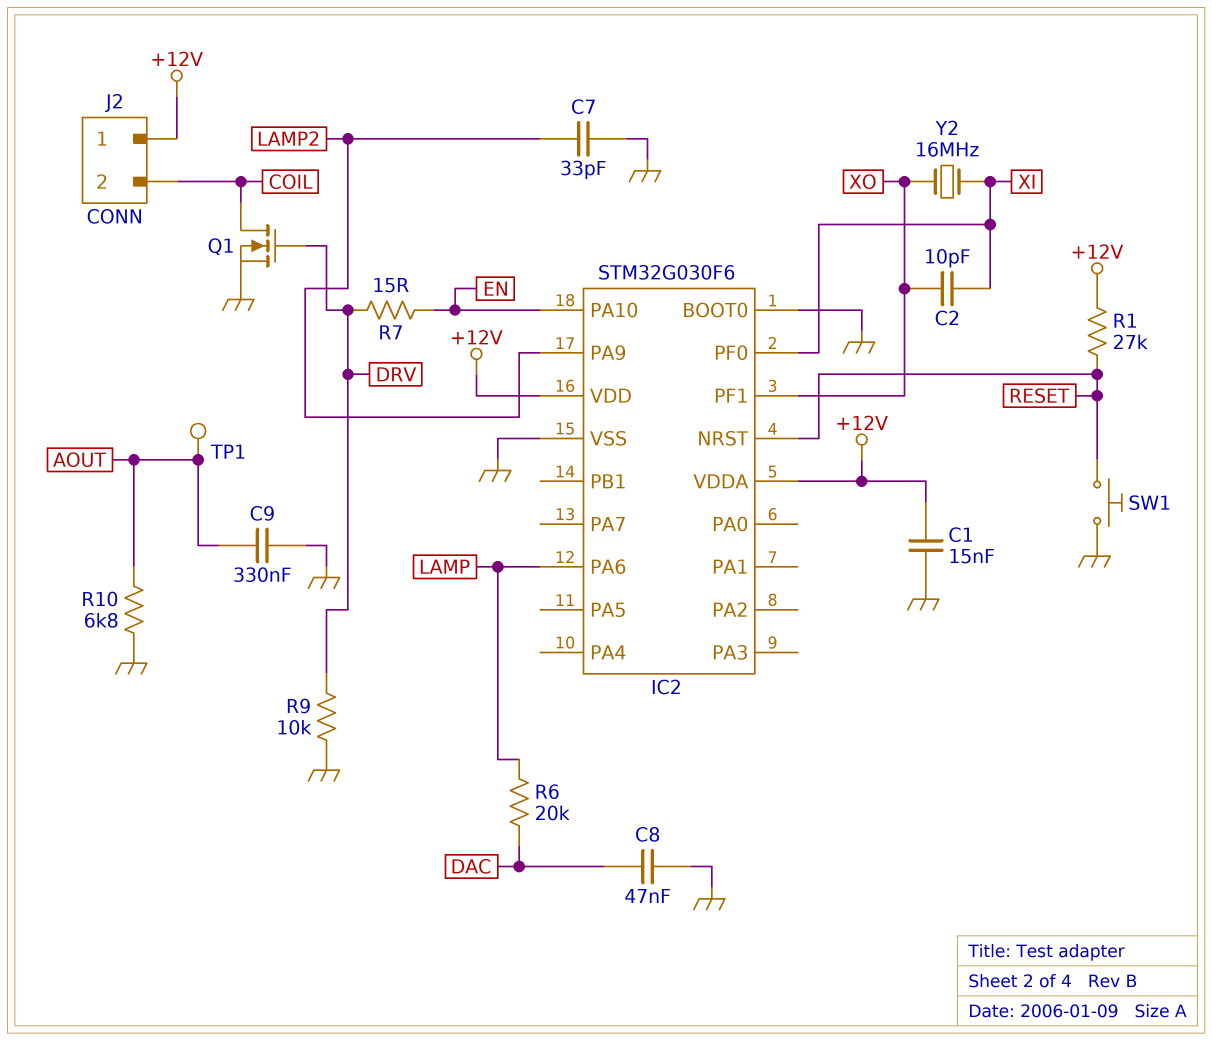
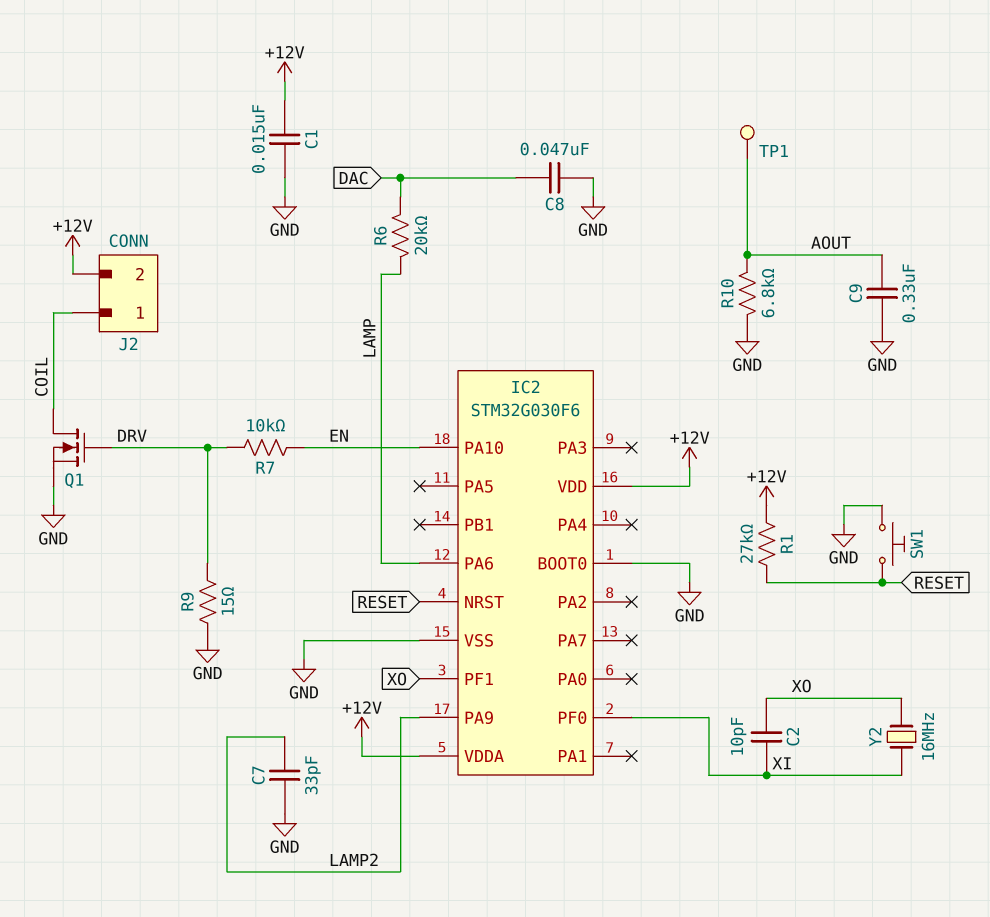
J2 pin 1: +12V -> COIL
J2 pin 2: COIL -> +12V
R7: 15 (DRV, EN) -> 10k (DRV, EN)
R9: 10k (DRV, GND) -> 15 (DRV, GND)

